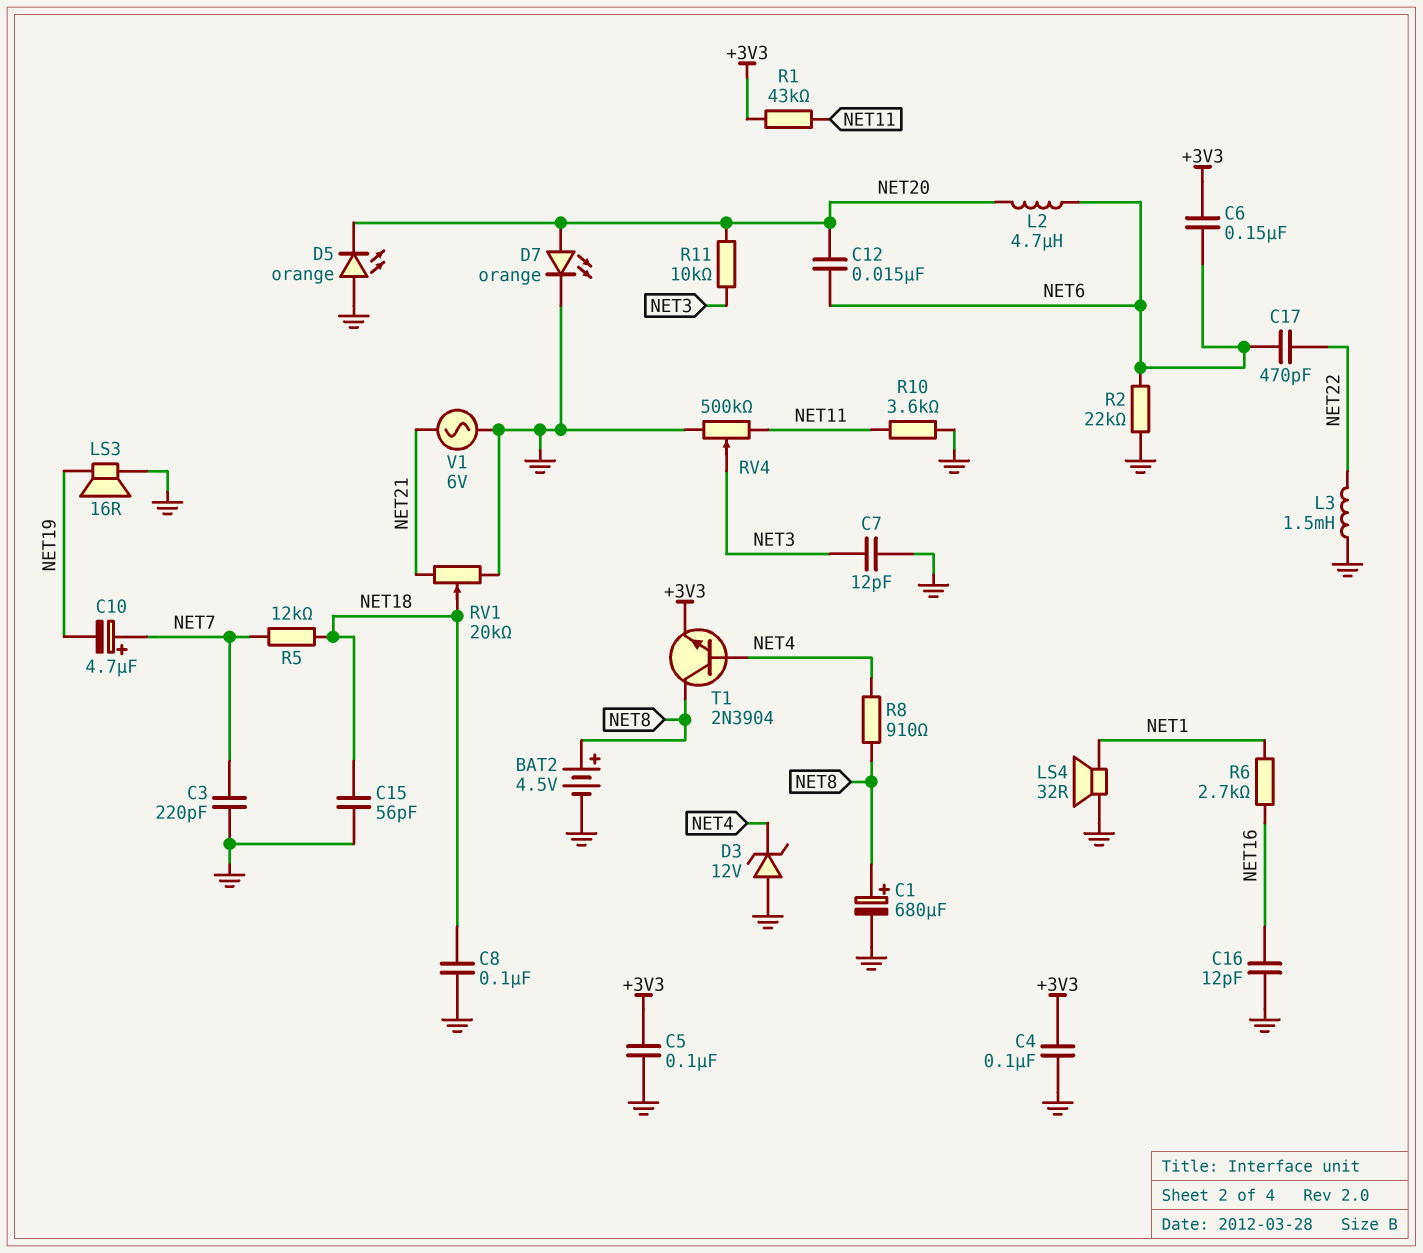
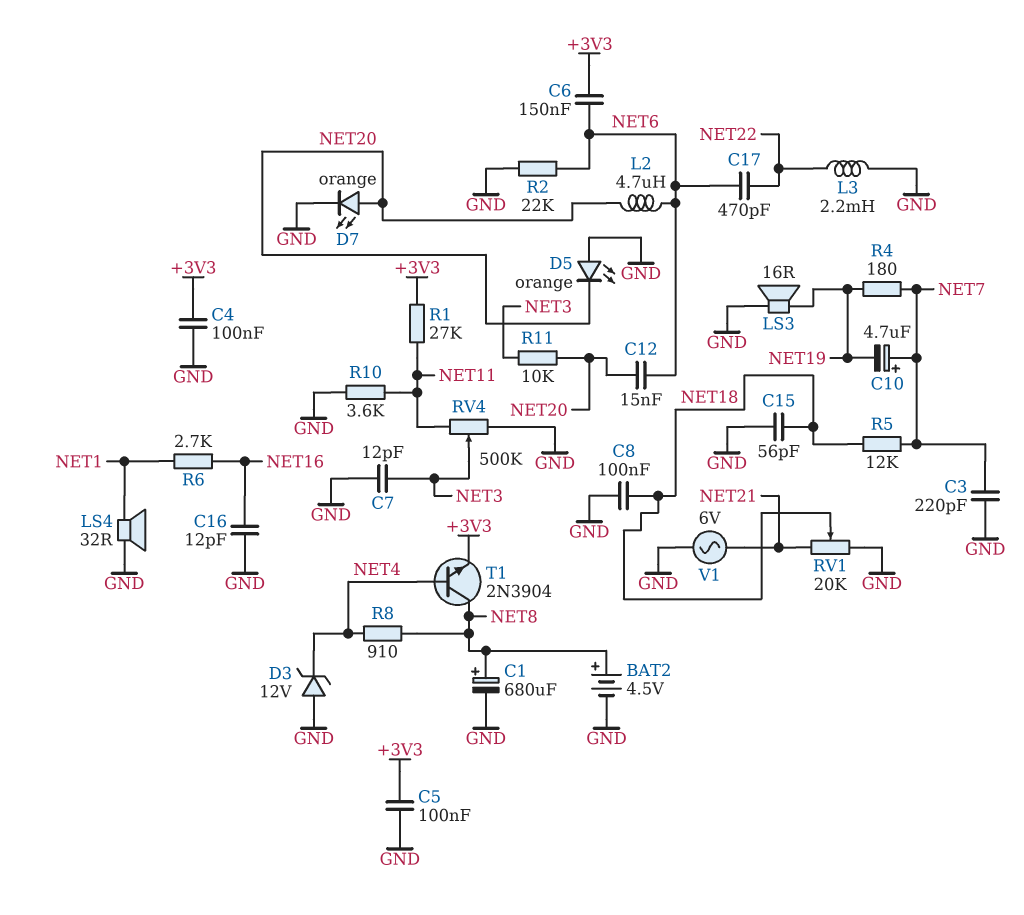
L3: 1.5mH (GND, NET22) -> 2.2mH (GND, NET22)
R1: 43k (+3V3, NET11) -> 27k (+3V3, NET11)
R4: none -> 180 (NET7, NET19)

